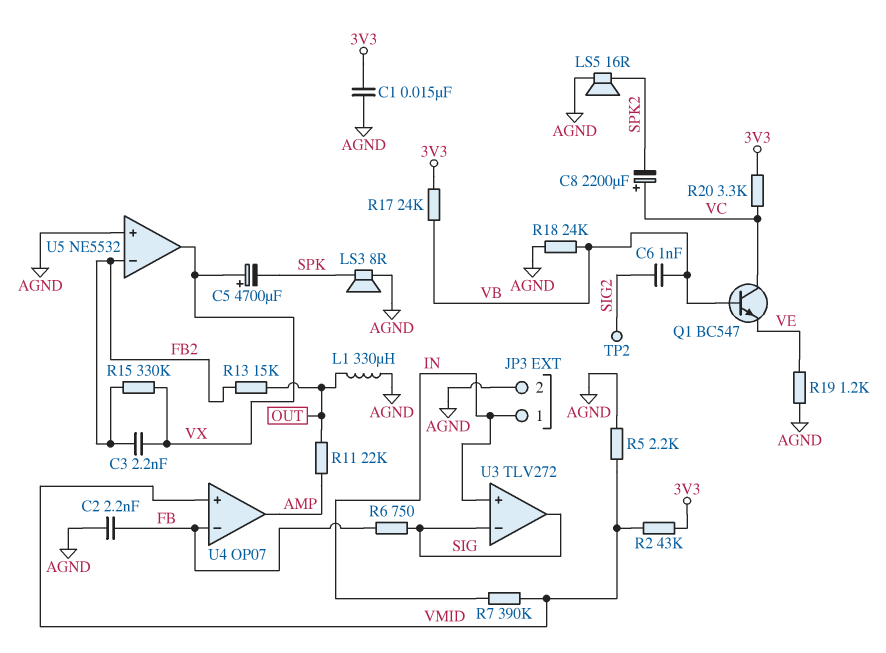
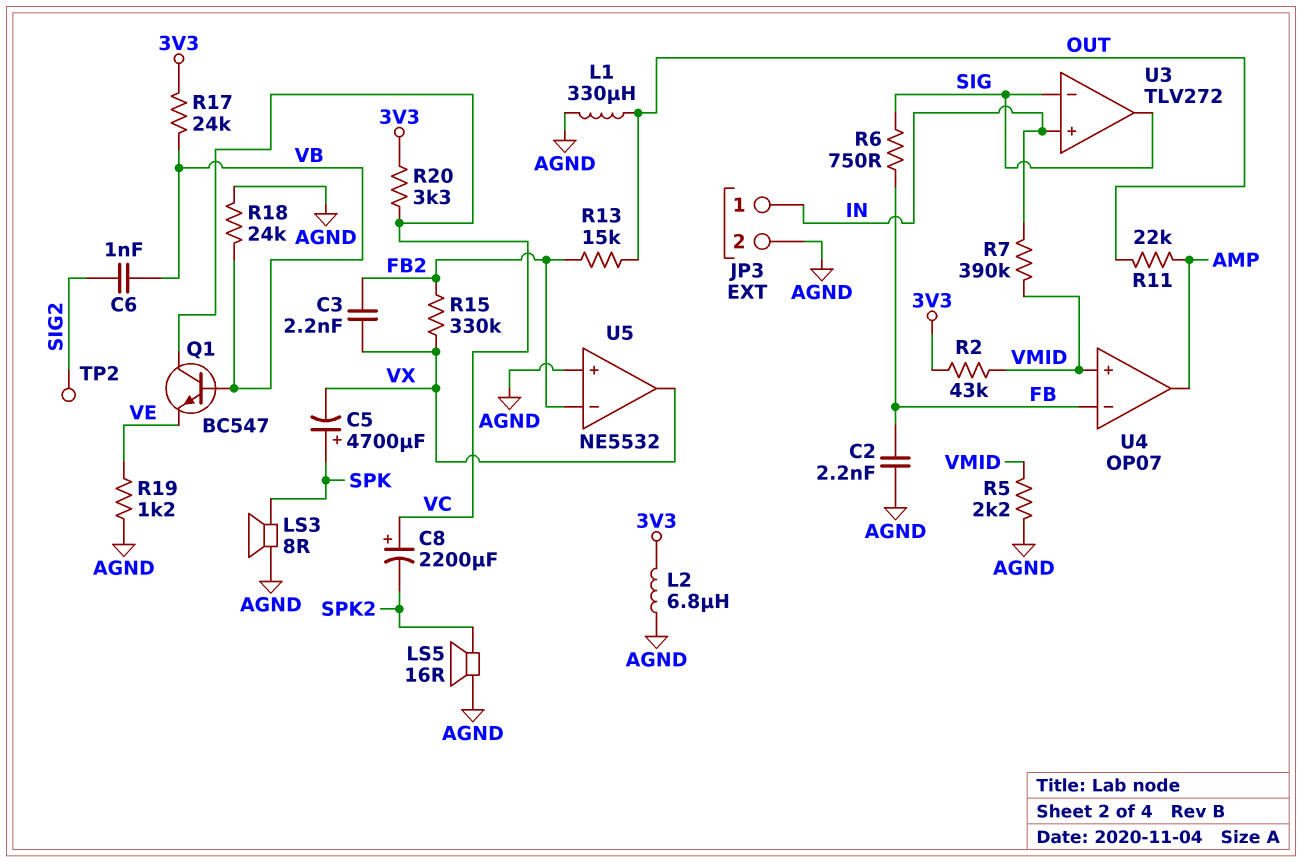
C1: 15nF (3V3, AGND) -> none
C5: 4700uF (plus VX, minus SPK) -> 4700uF (plus SPK, minus VX)
L2: none -> 6.8uH (3V3, AGND)

